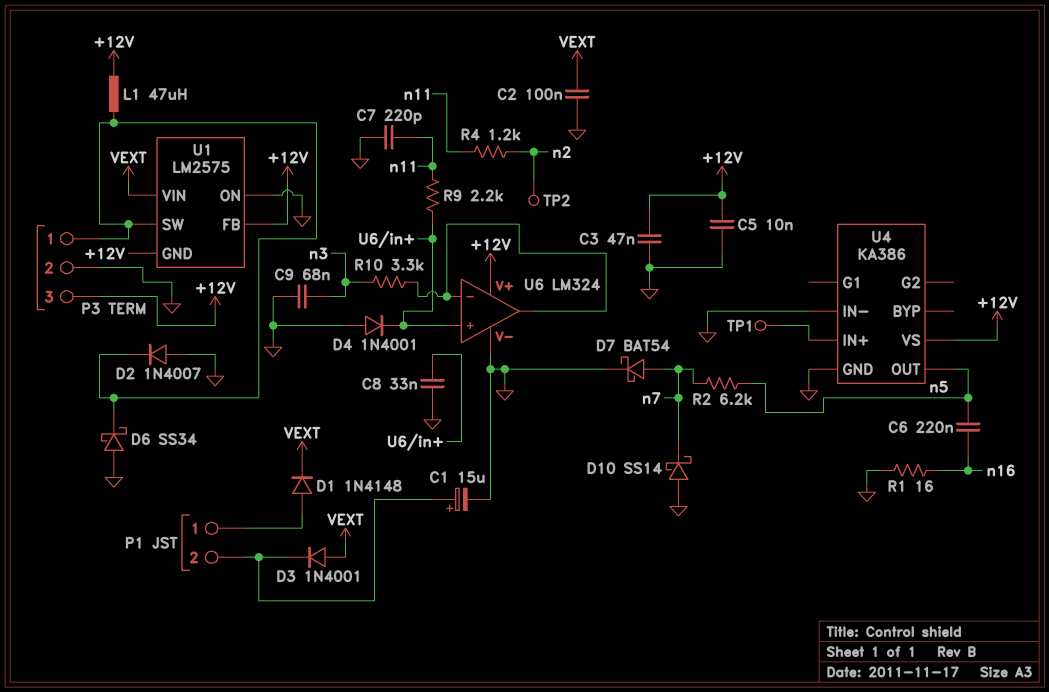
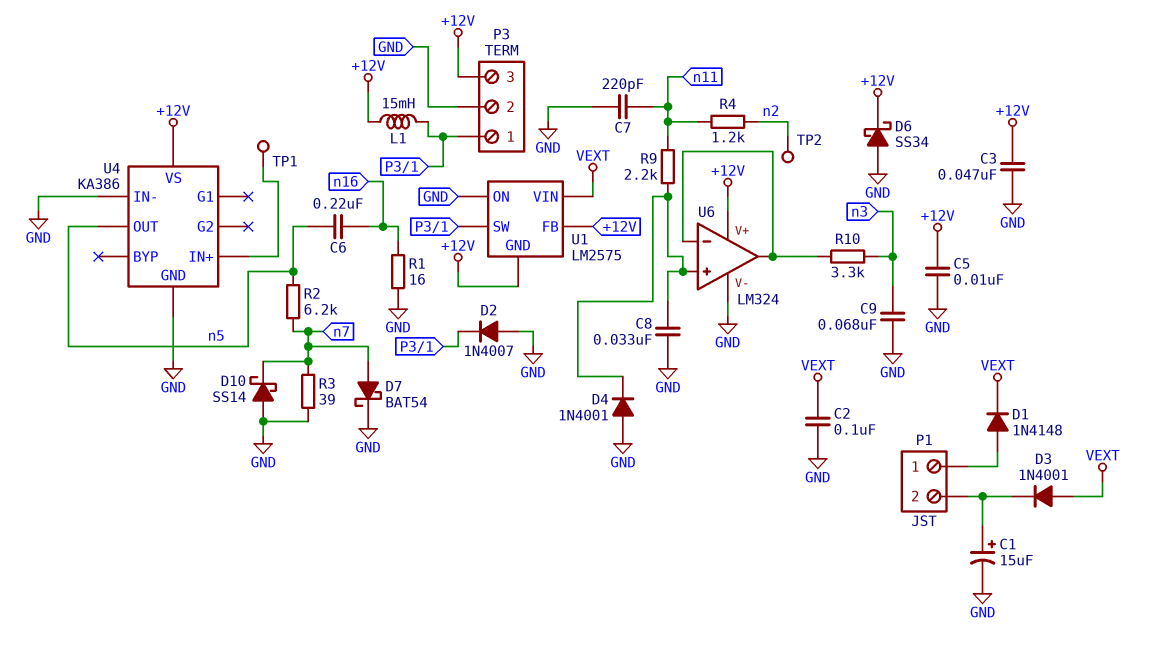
D6: schottky SS34 (A GND, K P3/1) -> schottky SS34 (A GND, K +12V)
L1: 47uH (+12V, P3/1) -> 15mH (+12V, P3/1)
R3: none -> 39 (GND, n7)

